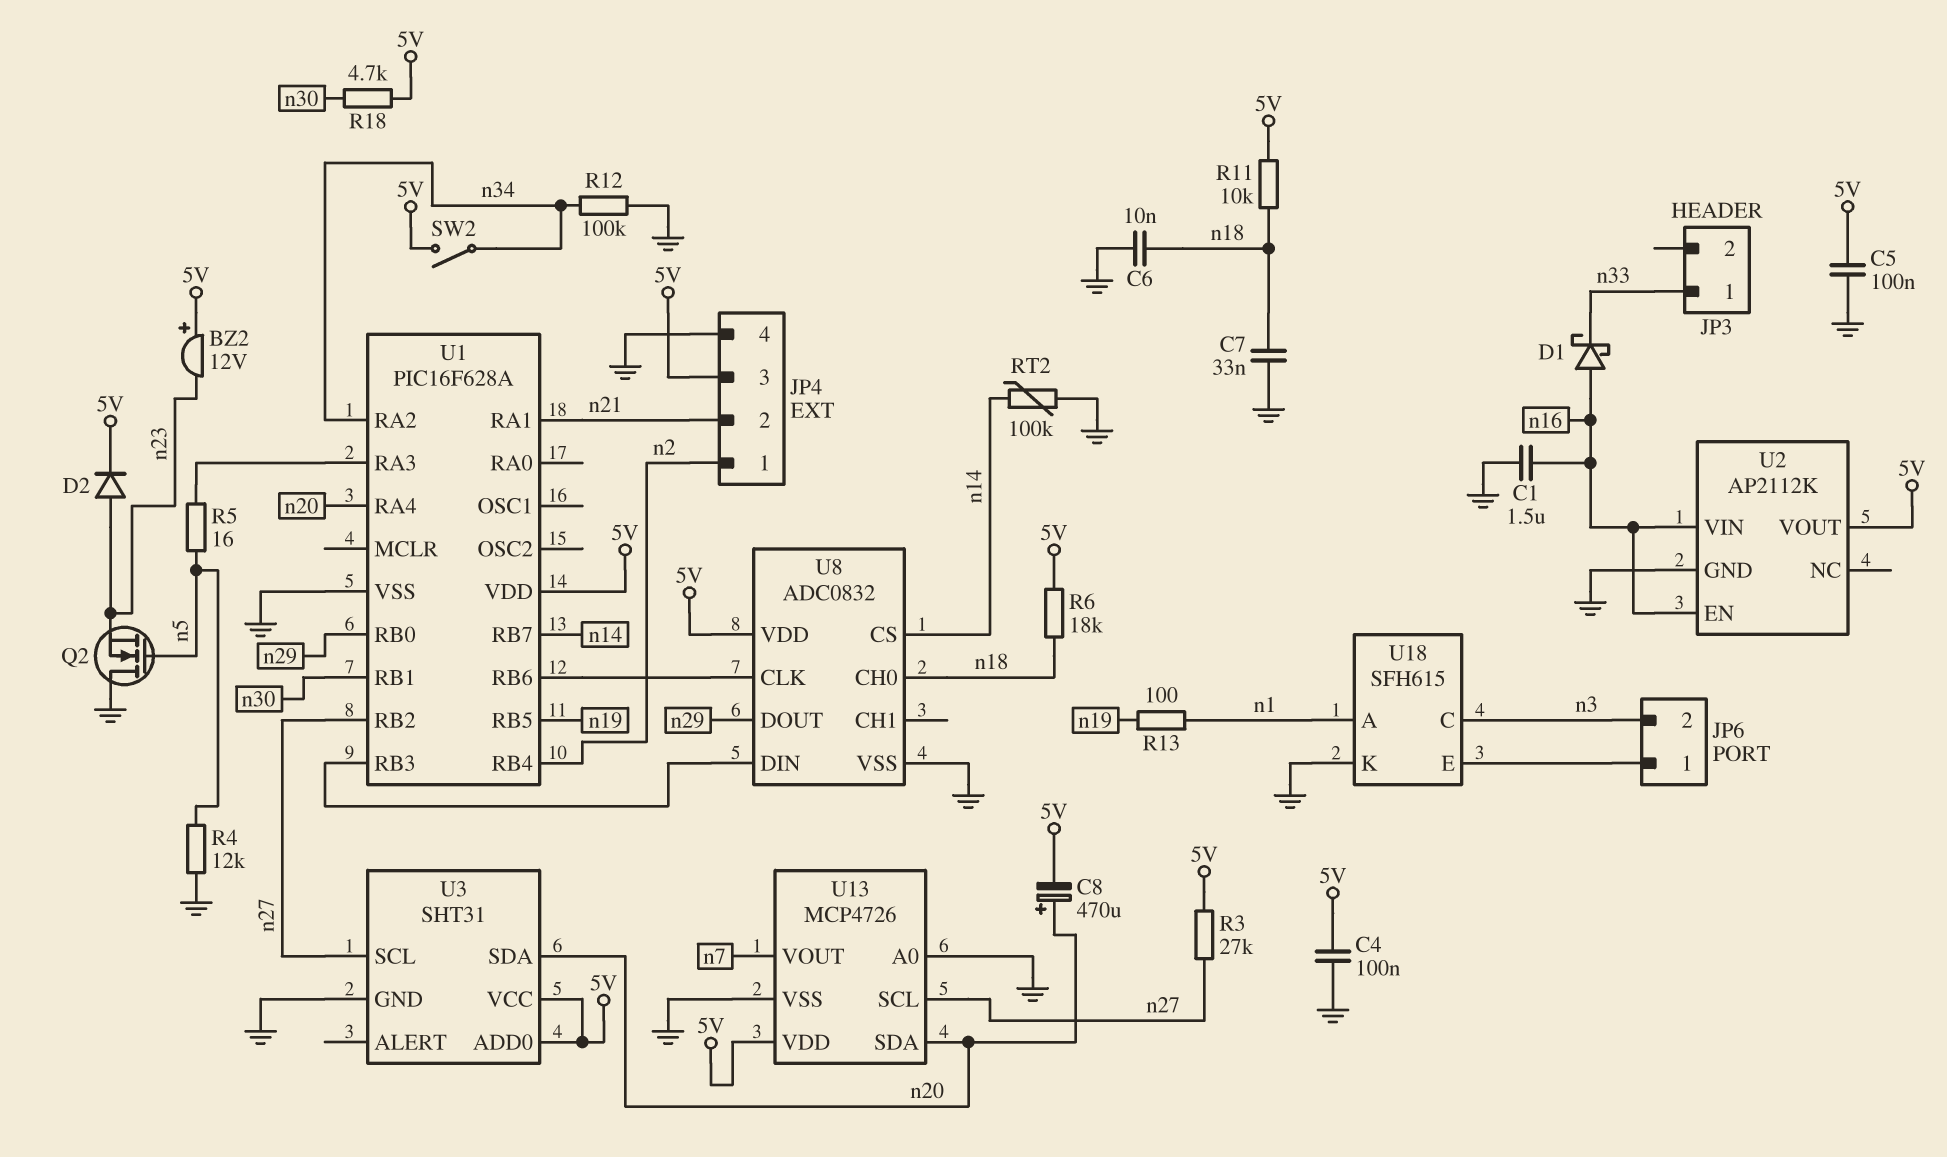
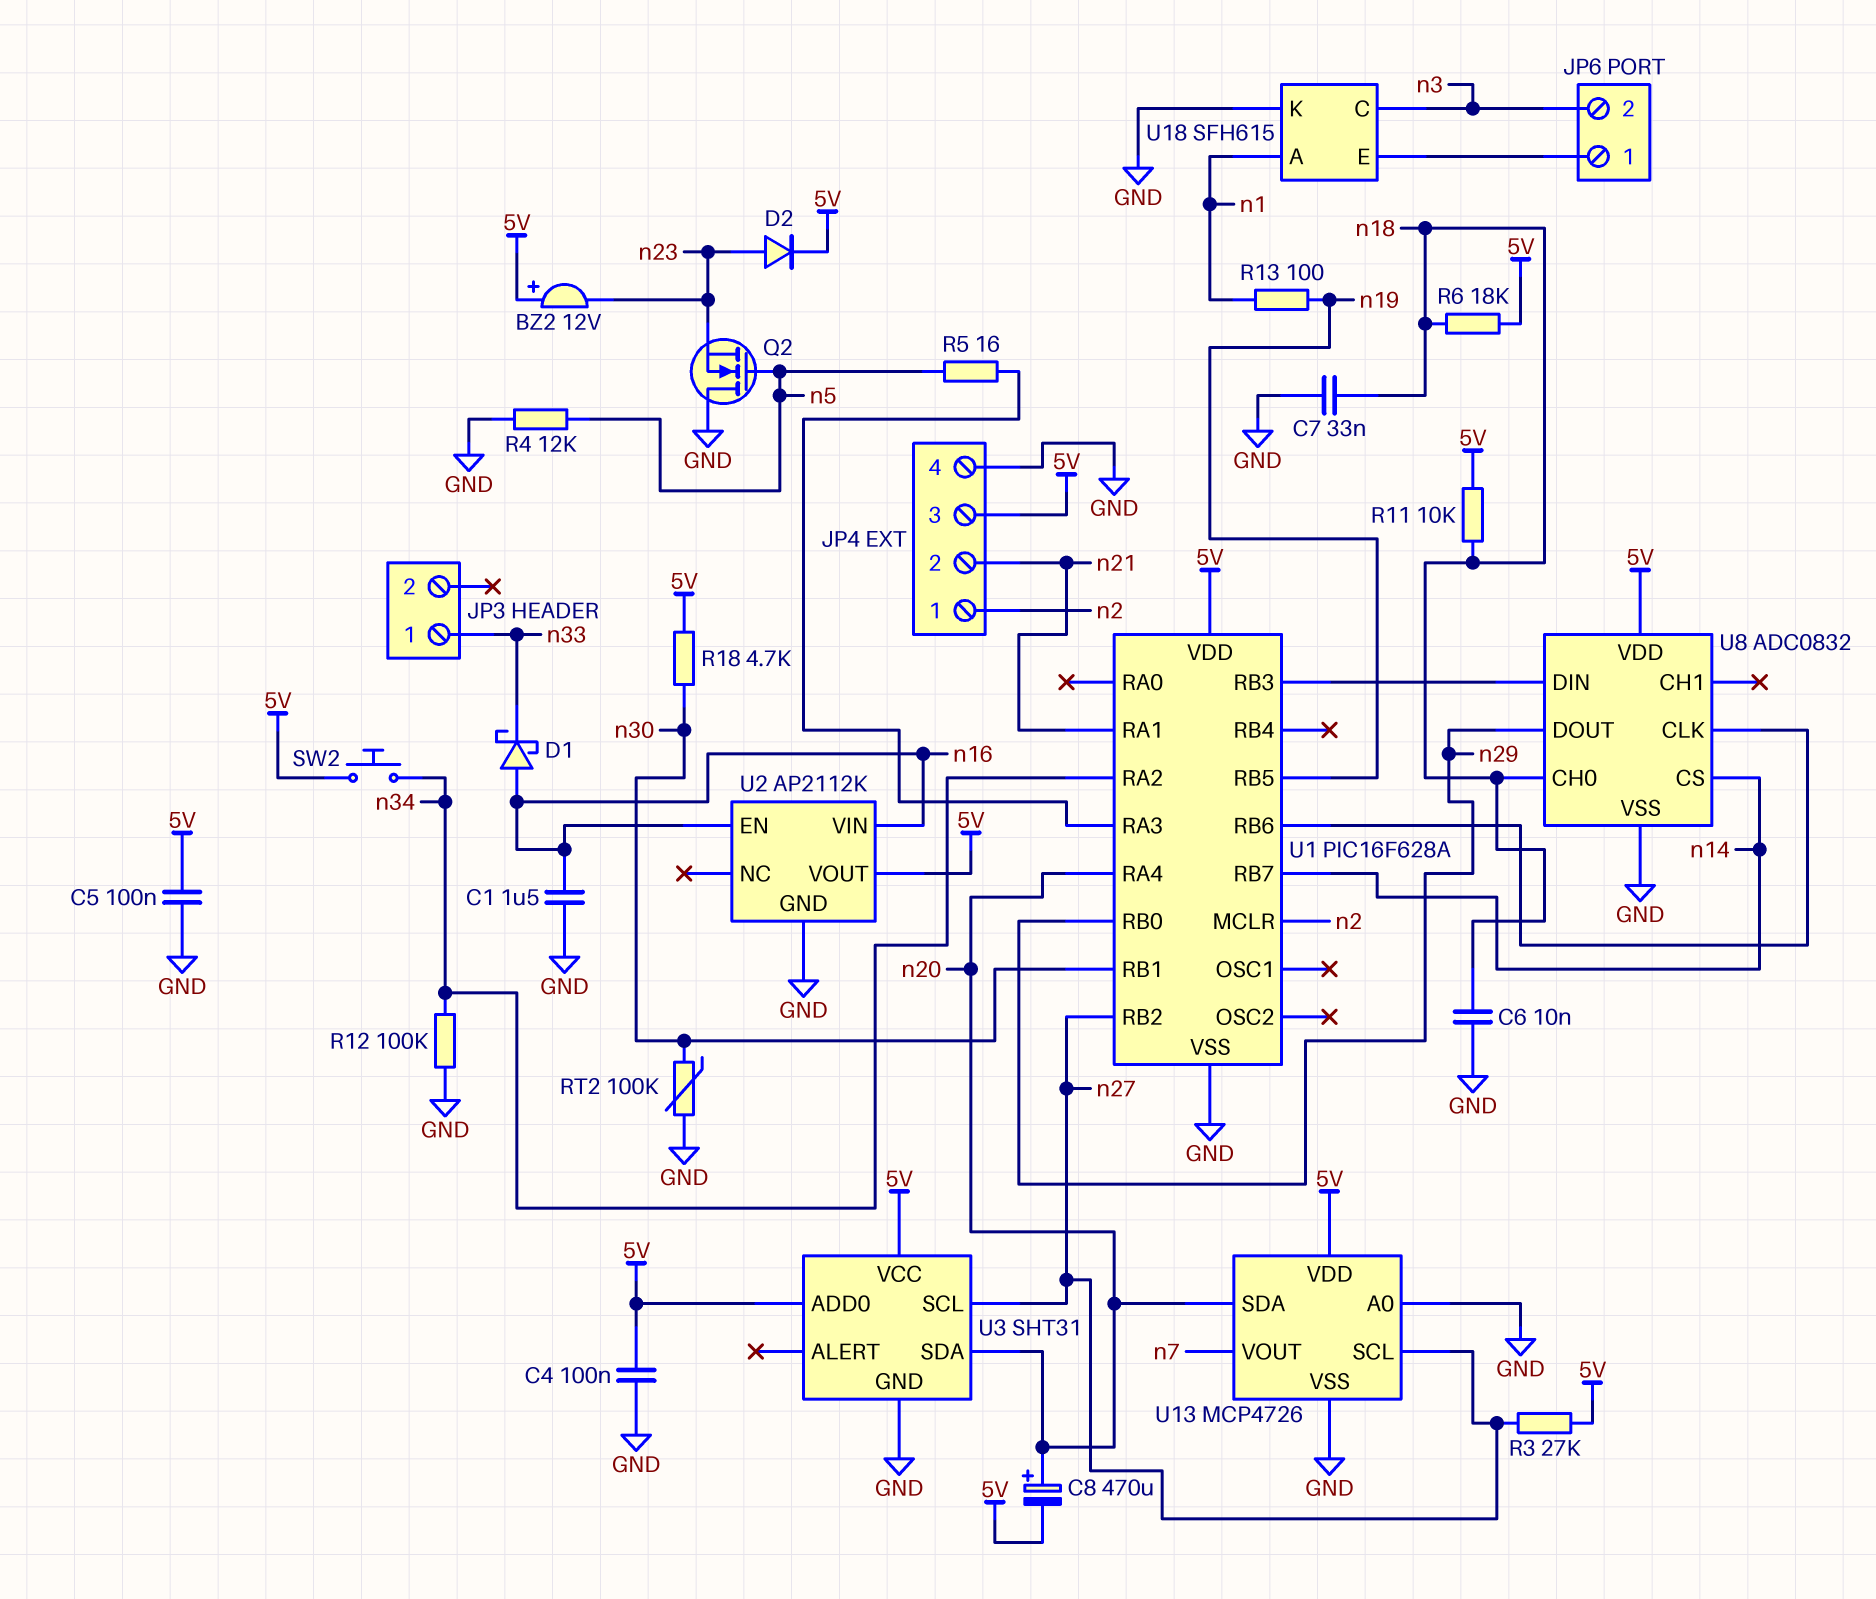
RT2: 100k (GND, n14) -> 100k (GND, n30)
SW2: switch (5V, n34) -> button (5V, n34)
U1 pin MCLR: none -> n2
U1 pin RB4: n2 -> none

